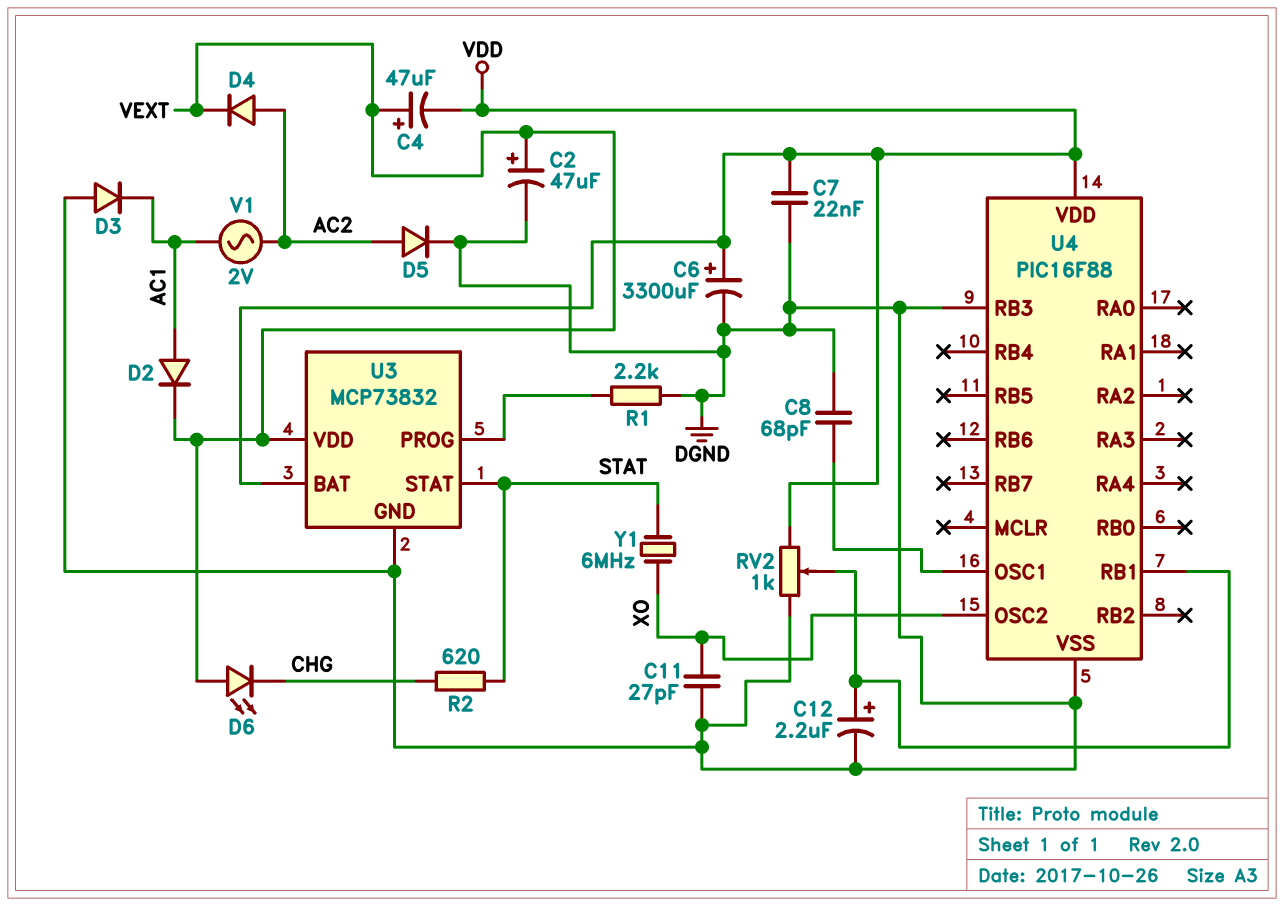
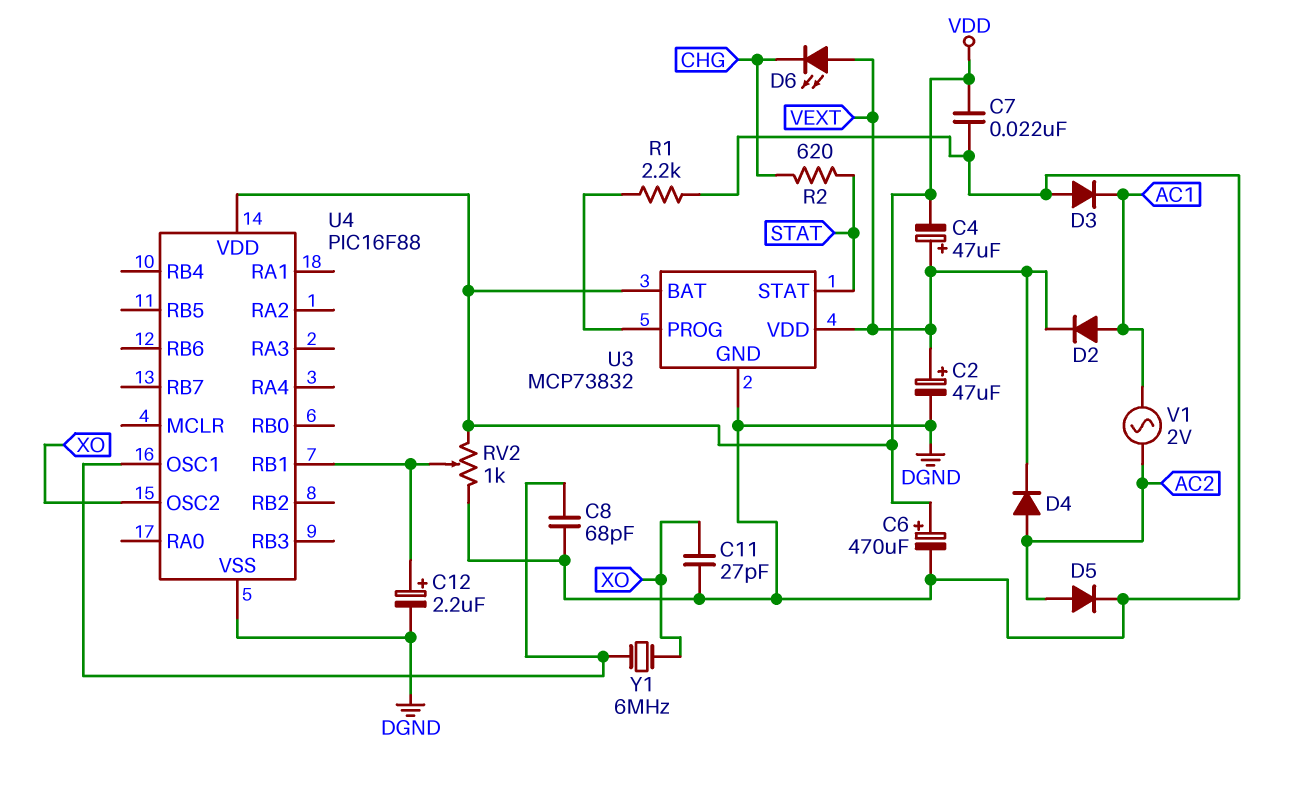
C6: 3300uF (plus VDD, minus DGND) -> 470uF (plus VDD, minus DGND)
U4 pin RB3: DGND -> none
Y1: 6MHz (STAT, XO) -> 6MHz (U4/OSC1, XO)

